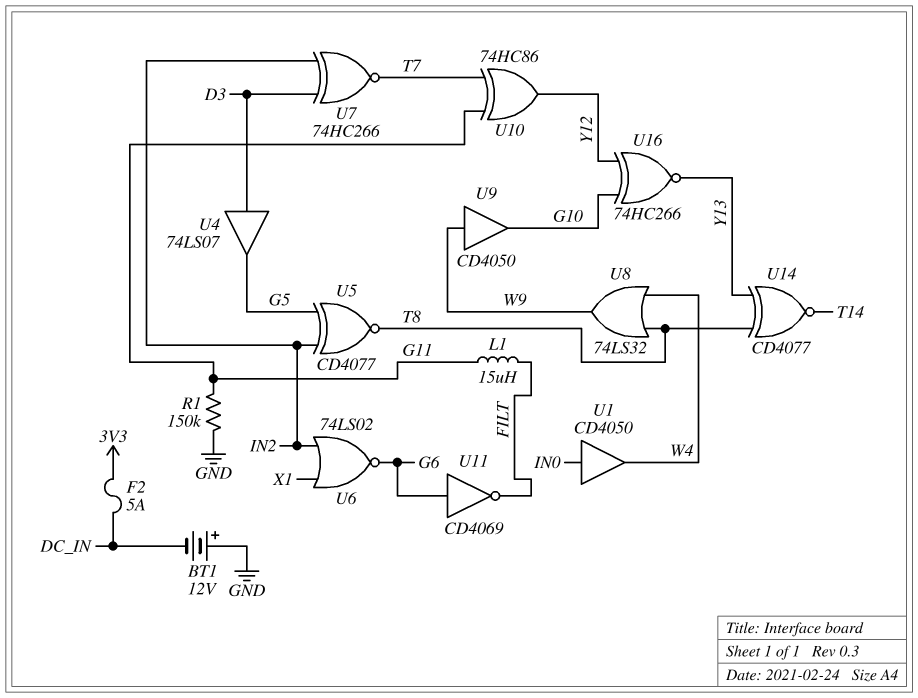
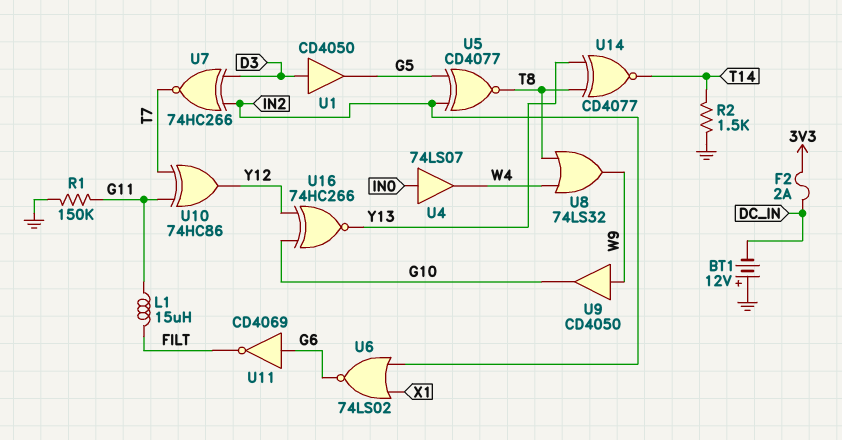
F2: 5A (3V3, DC_IN) -> 2A (3V3, DC_IN)
R2: none -> 1.5k (GND, T14)
U1: buffer CD4050 (in IN0, out W4) -> buffer CD4050 (in D3, out G5)
U4: buffer 74LS07 (in D3, out G5) -> buffer 74LS07 (in IN0, out W4)

